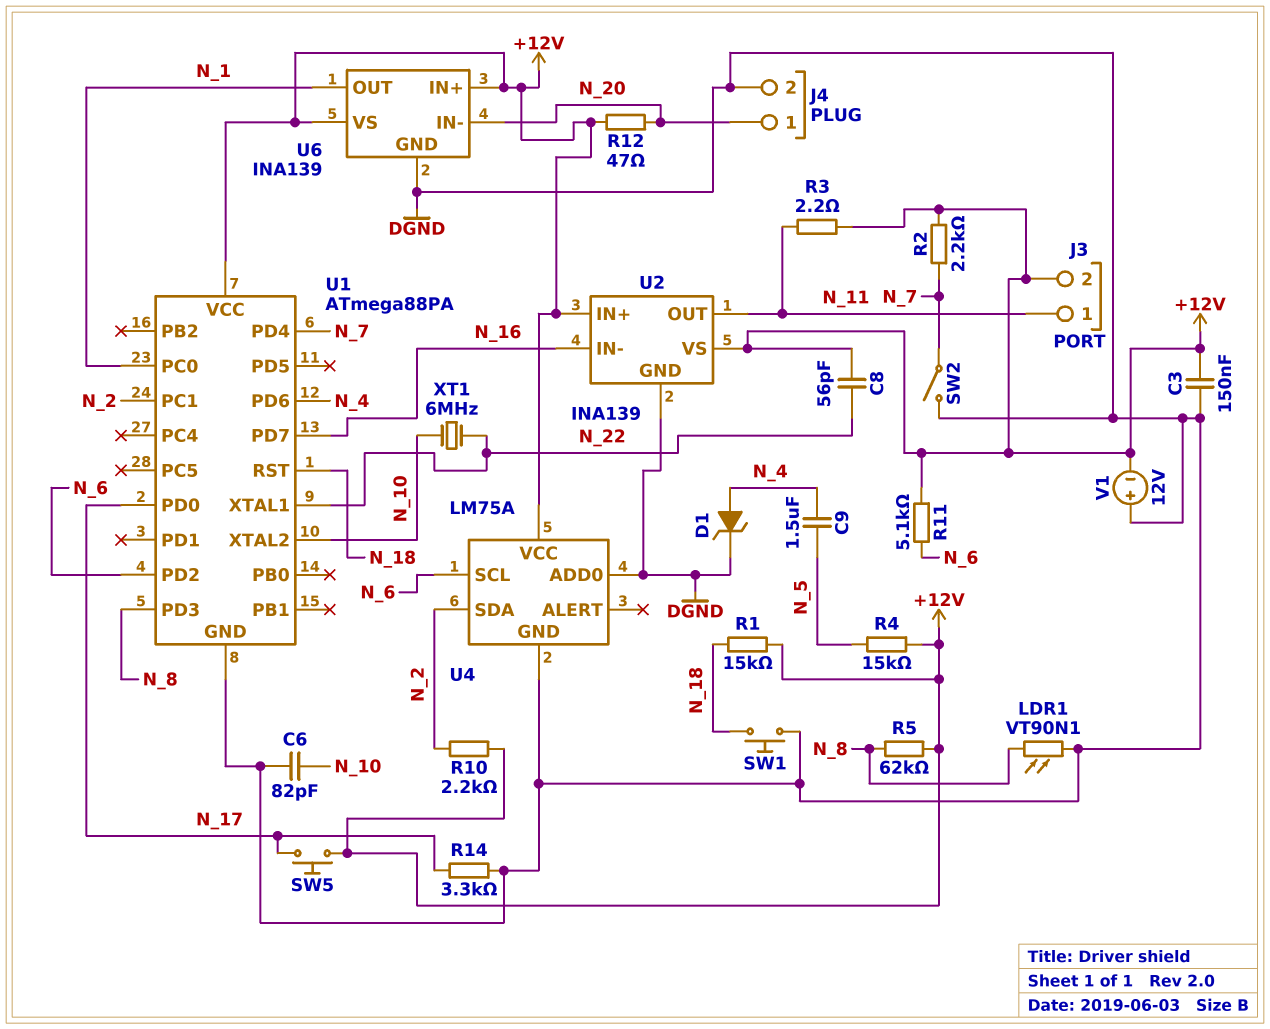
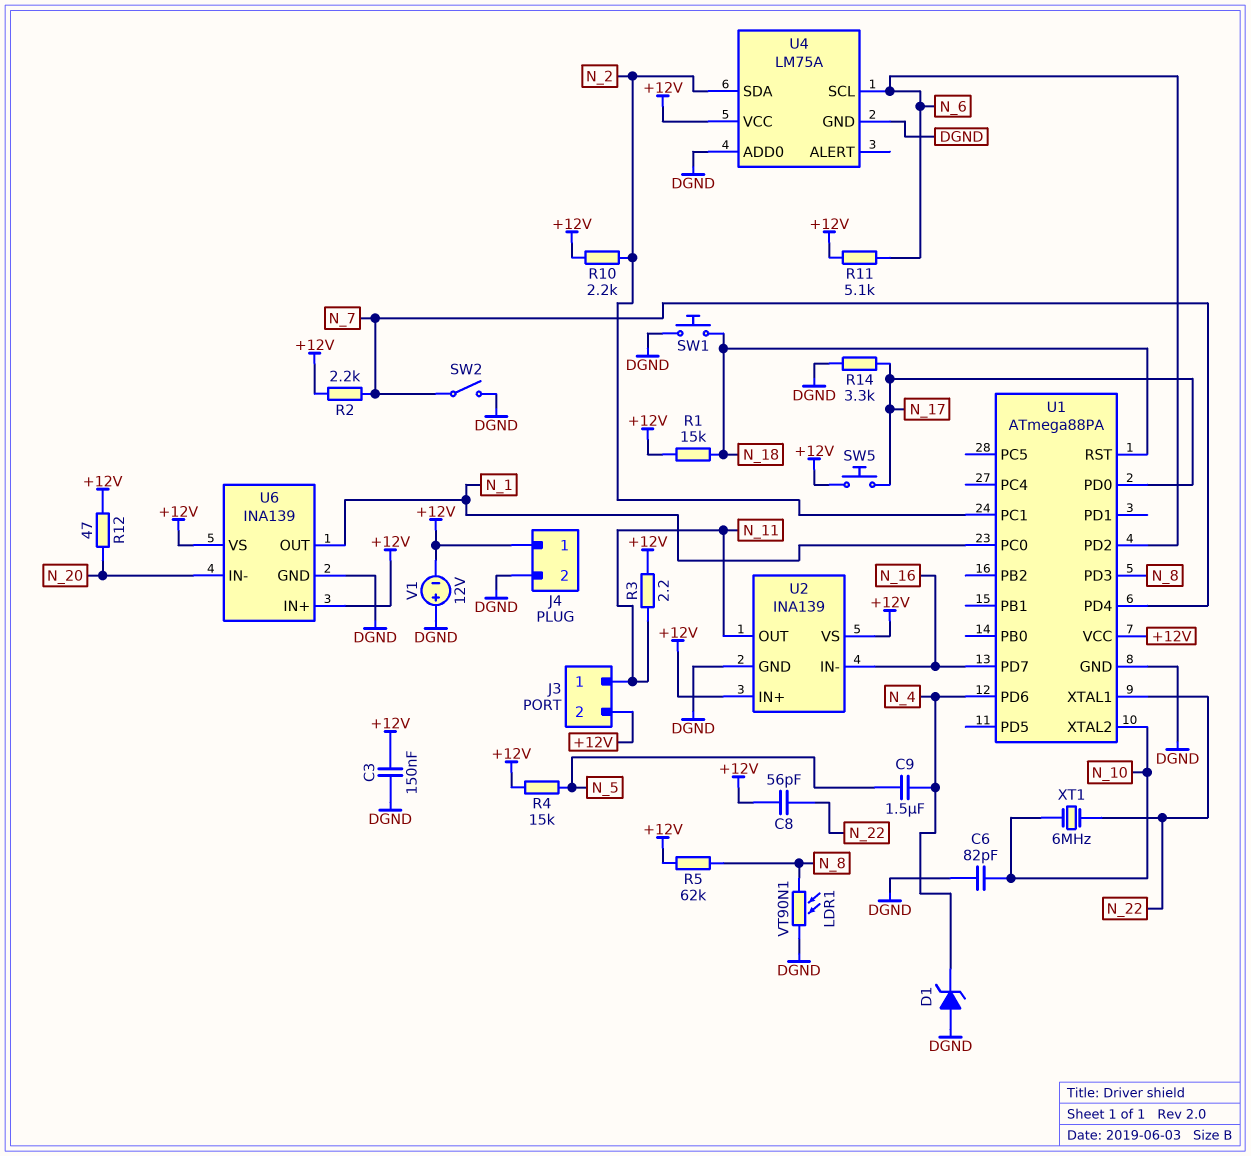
D1: zener (A N_4, K DGND) -> zener (A DGND, K N_4)
J4 pin 1: N_20 -> +12V

